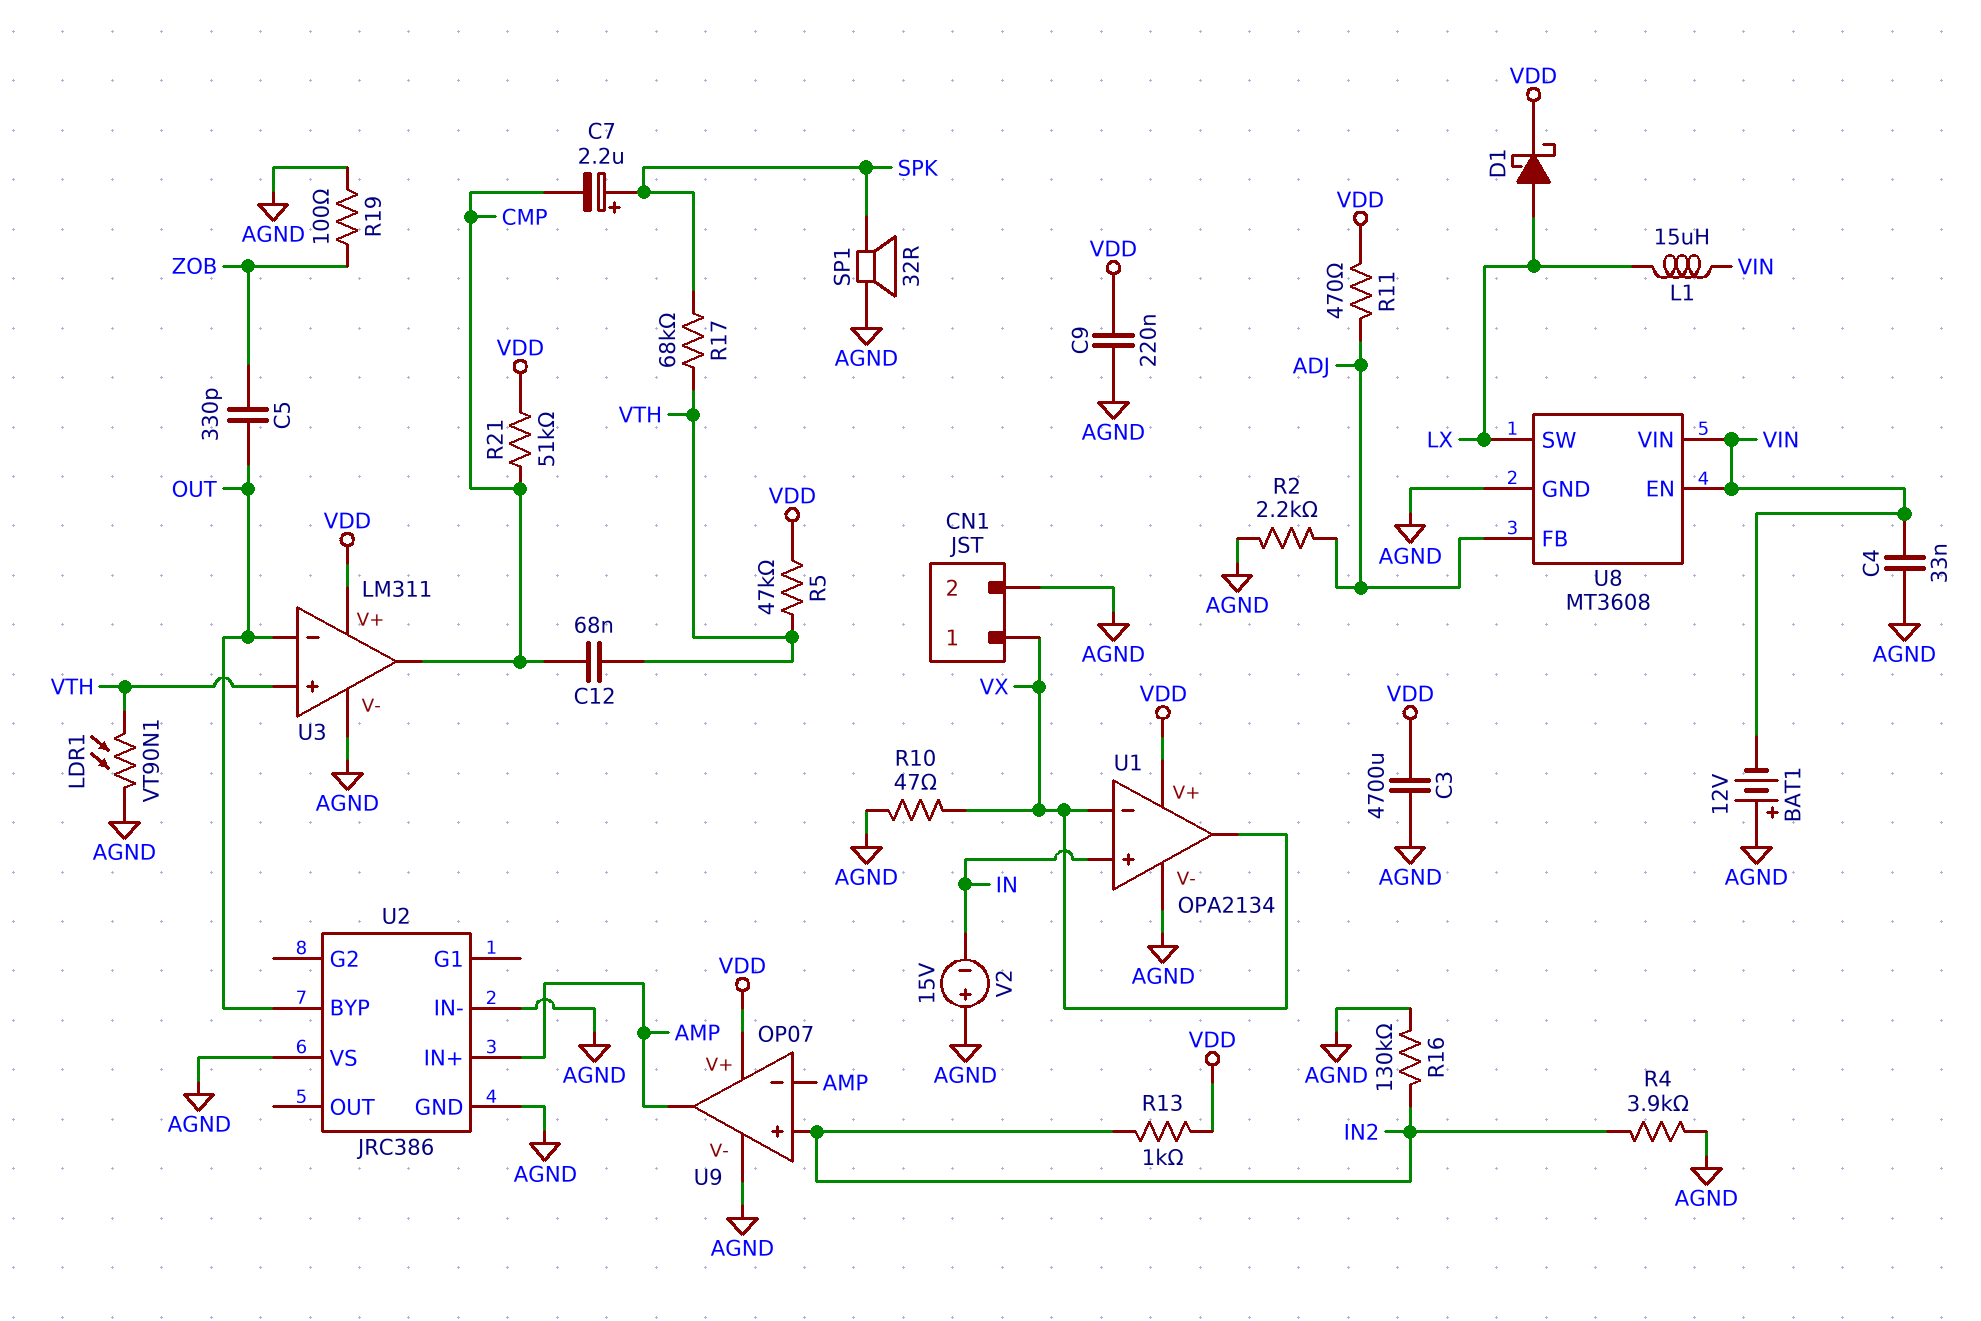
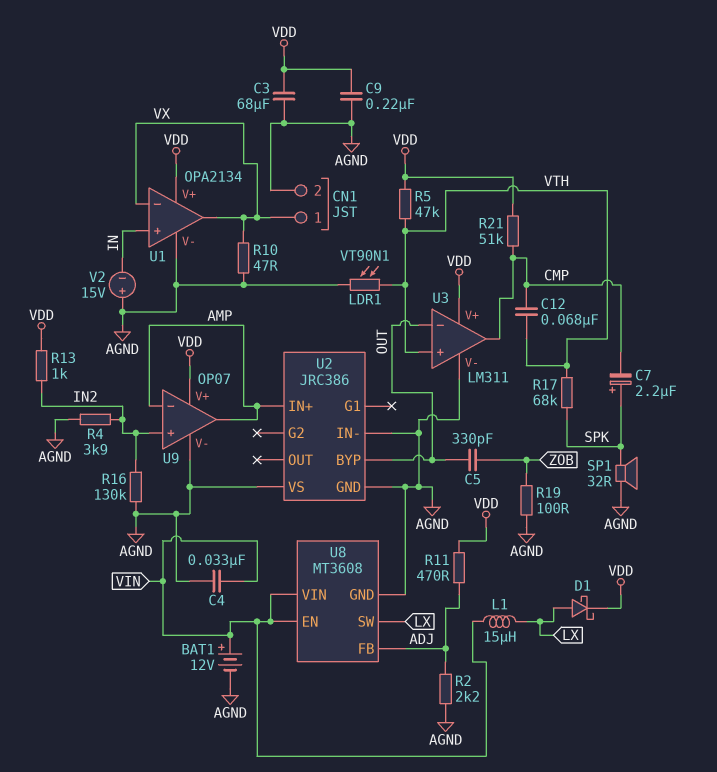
BAT1: 12V (plus AGND, minus VIN) -> 12V (plus VIN, minus AGND)
C3: 4700uF (AGND, VDD) -> 68uF (AGND, VDD)

